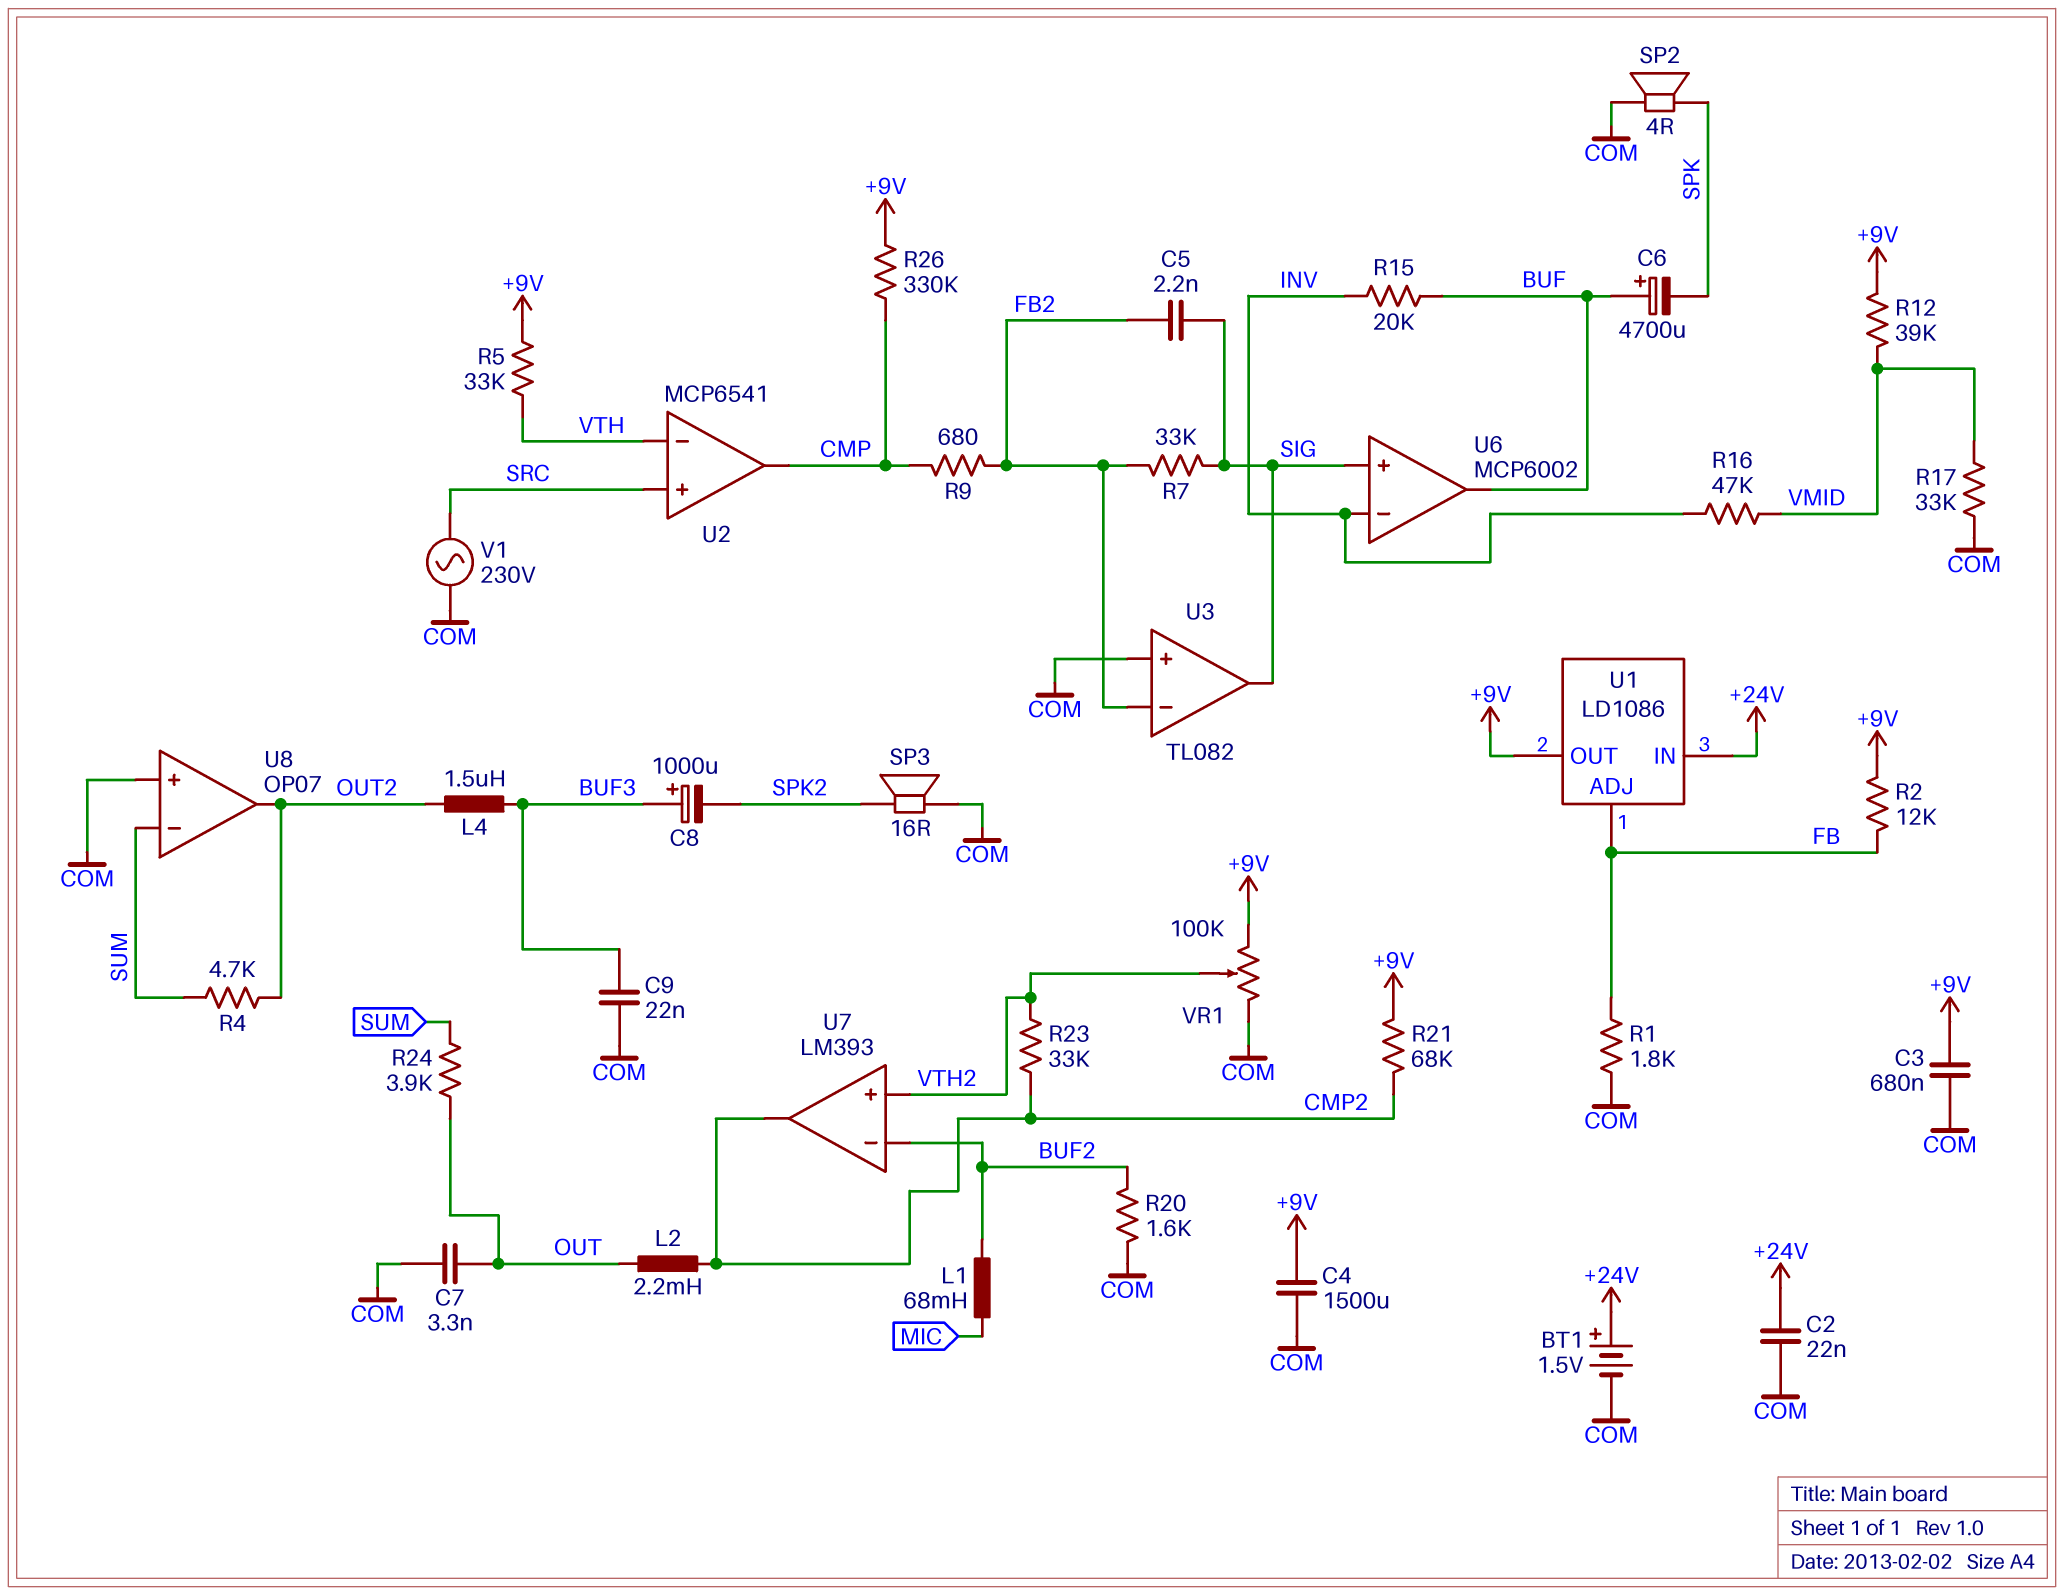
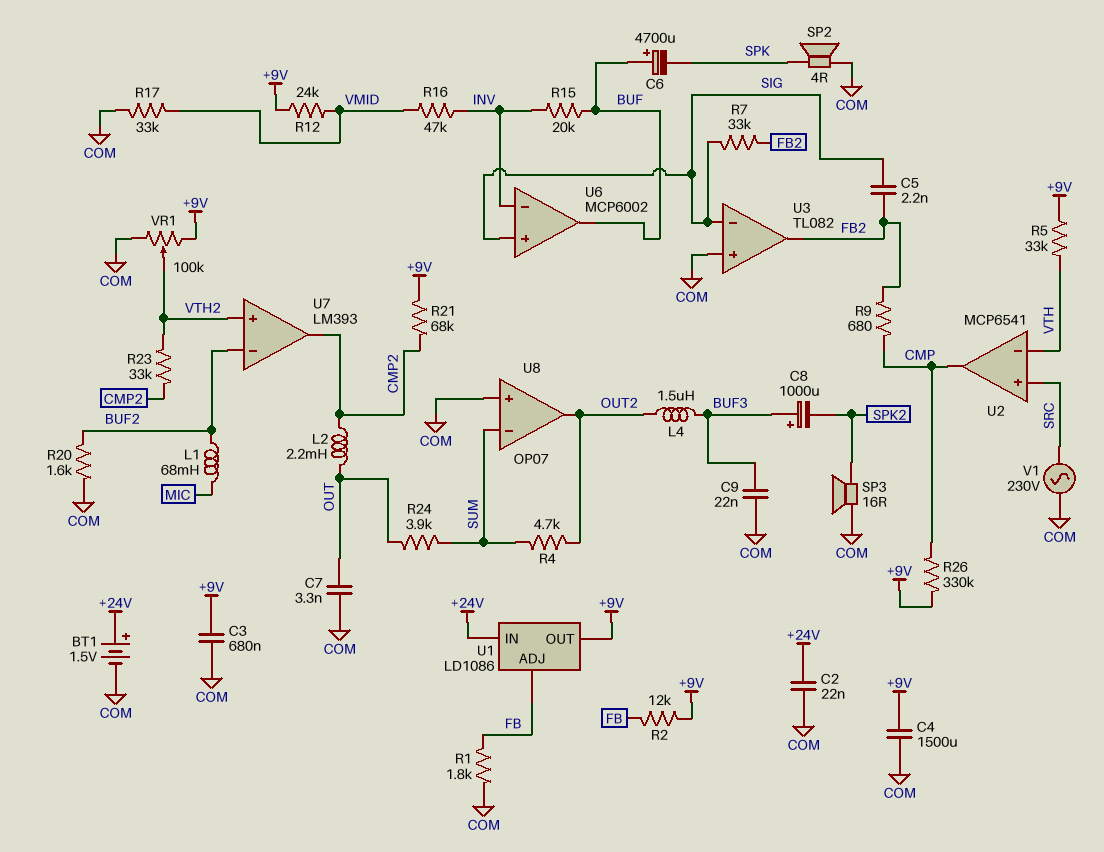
R12: 39k (+9V, VMID) -> 24k (+9V, VMID)
U3 pin in-: FB2 -> SIG
U3 pin out: SIG -> FB2

